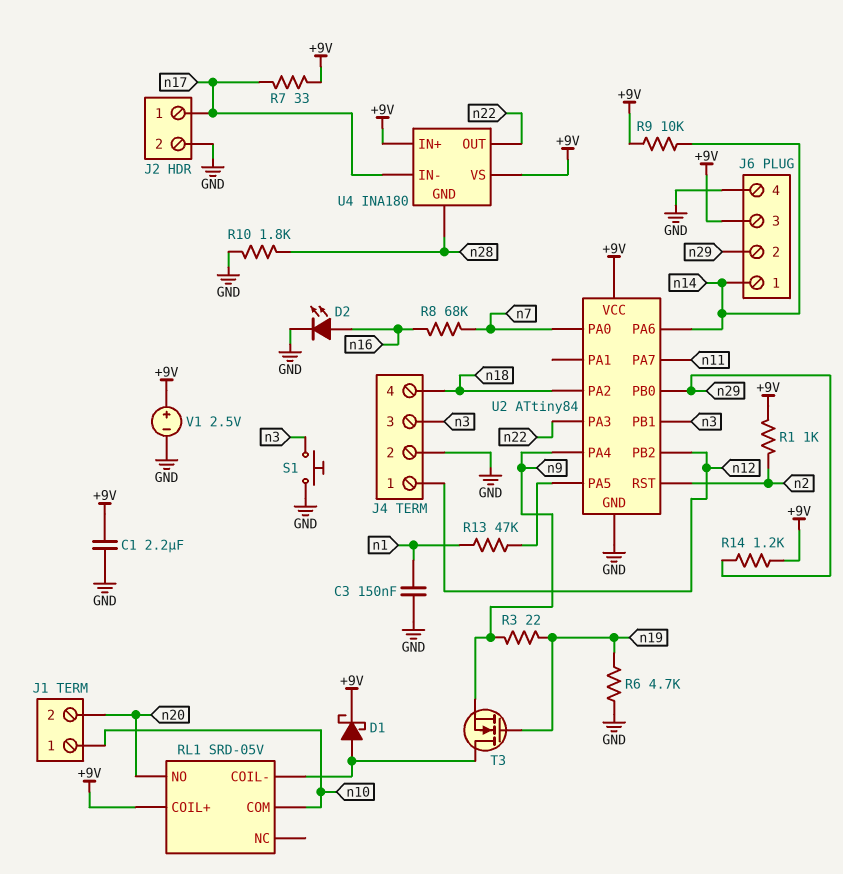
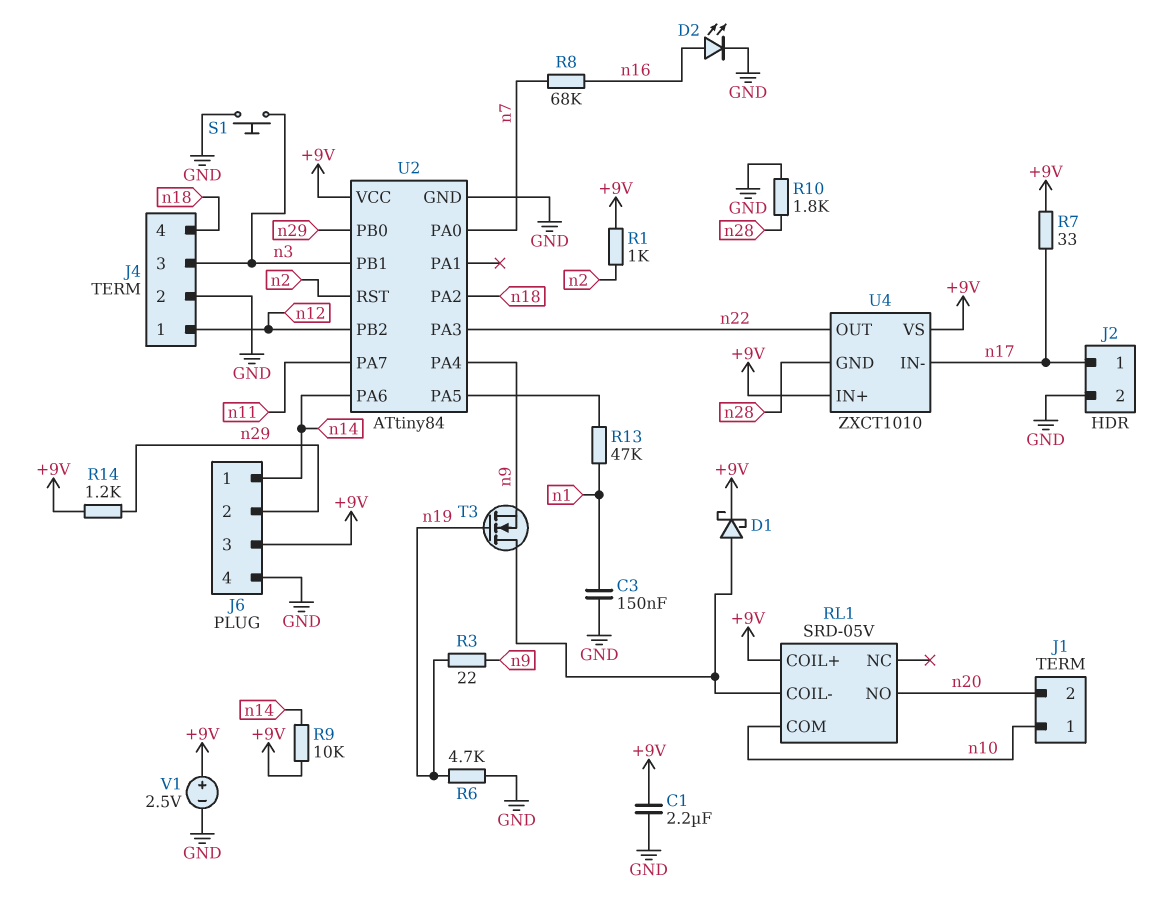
U4: INA180 -> ZXCT1010

